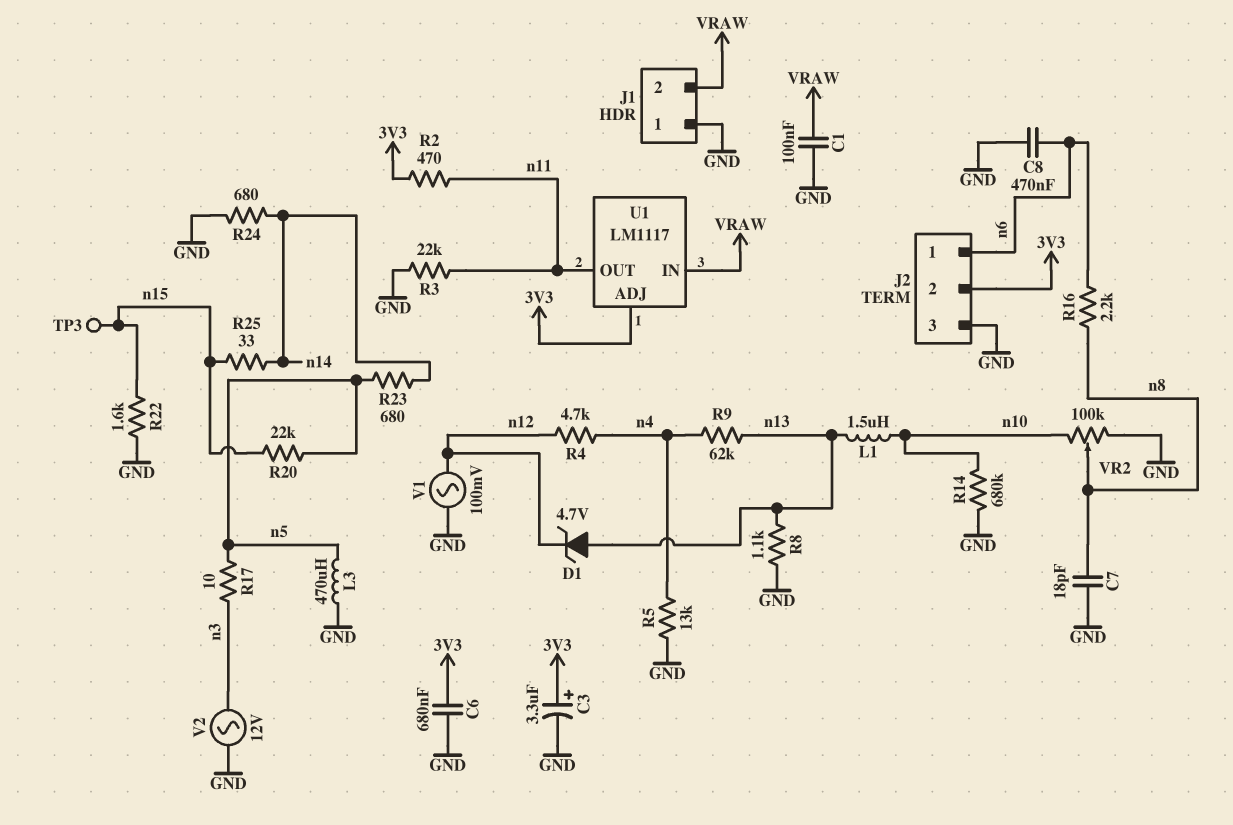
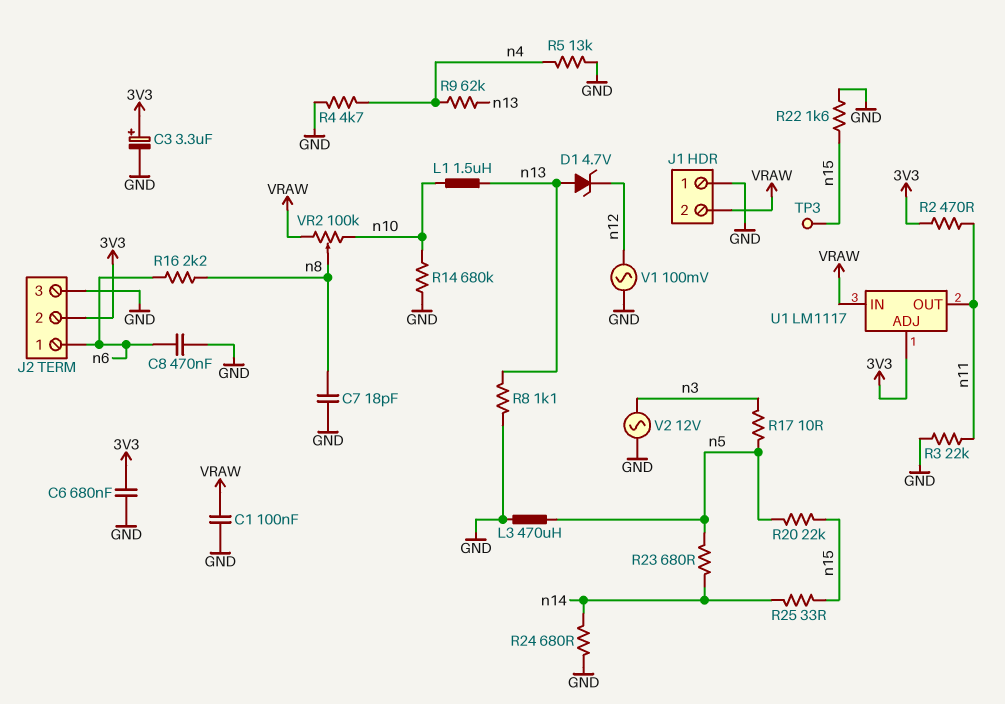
R4: 4.7k (n4, n12) -> 4.7k (GND, n4)
VR2: 100k (GND, n10, wiper n8) -> 100k (VRAW, n10, wiper n8)

